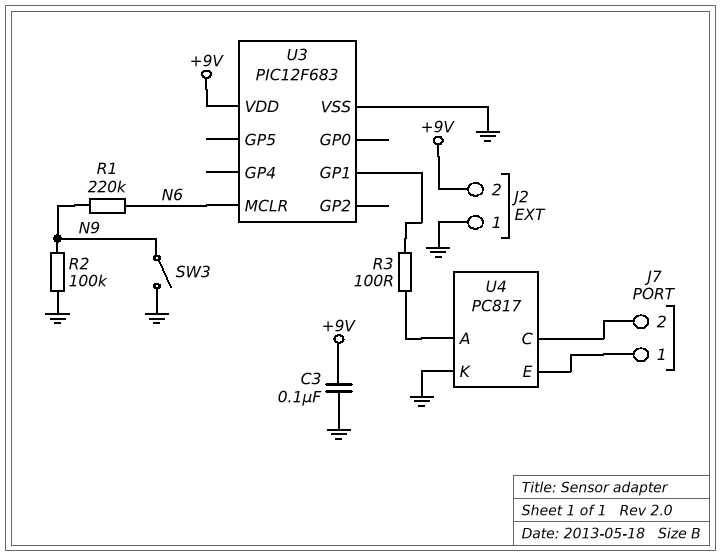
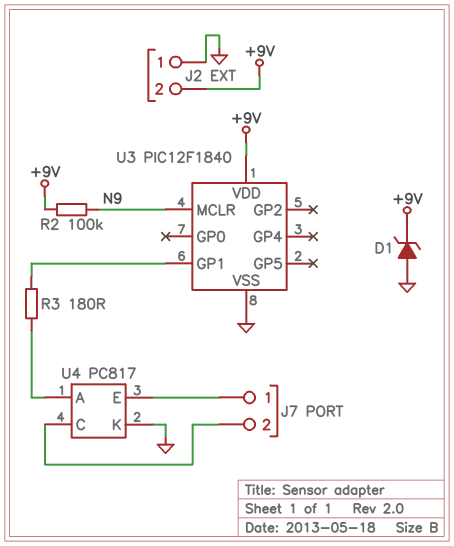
C3: 100nF (+9V, GND) -> none
D1: none -> zener (A GND, K +9V)
R1: 220k (N6, N9) -> none
R2: 100k (GND, N9) -> 100k (+9V, N9)
R3: 100 (U3/GP1, U4/A) -> 180 (U3/GP1, U4/A)
SW3: switch (GND, N9) -> none
U3: PIC12F683 -> PIC12F1840
U3 pin MCLR: N6 -> N9

